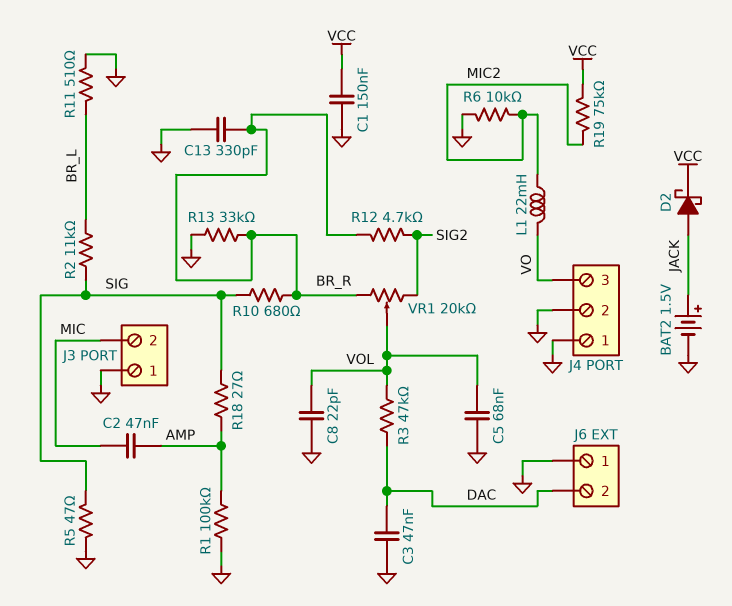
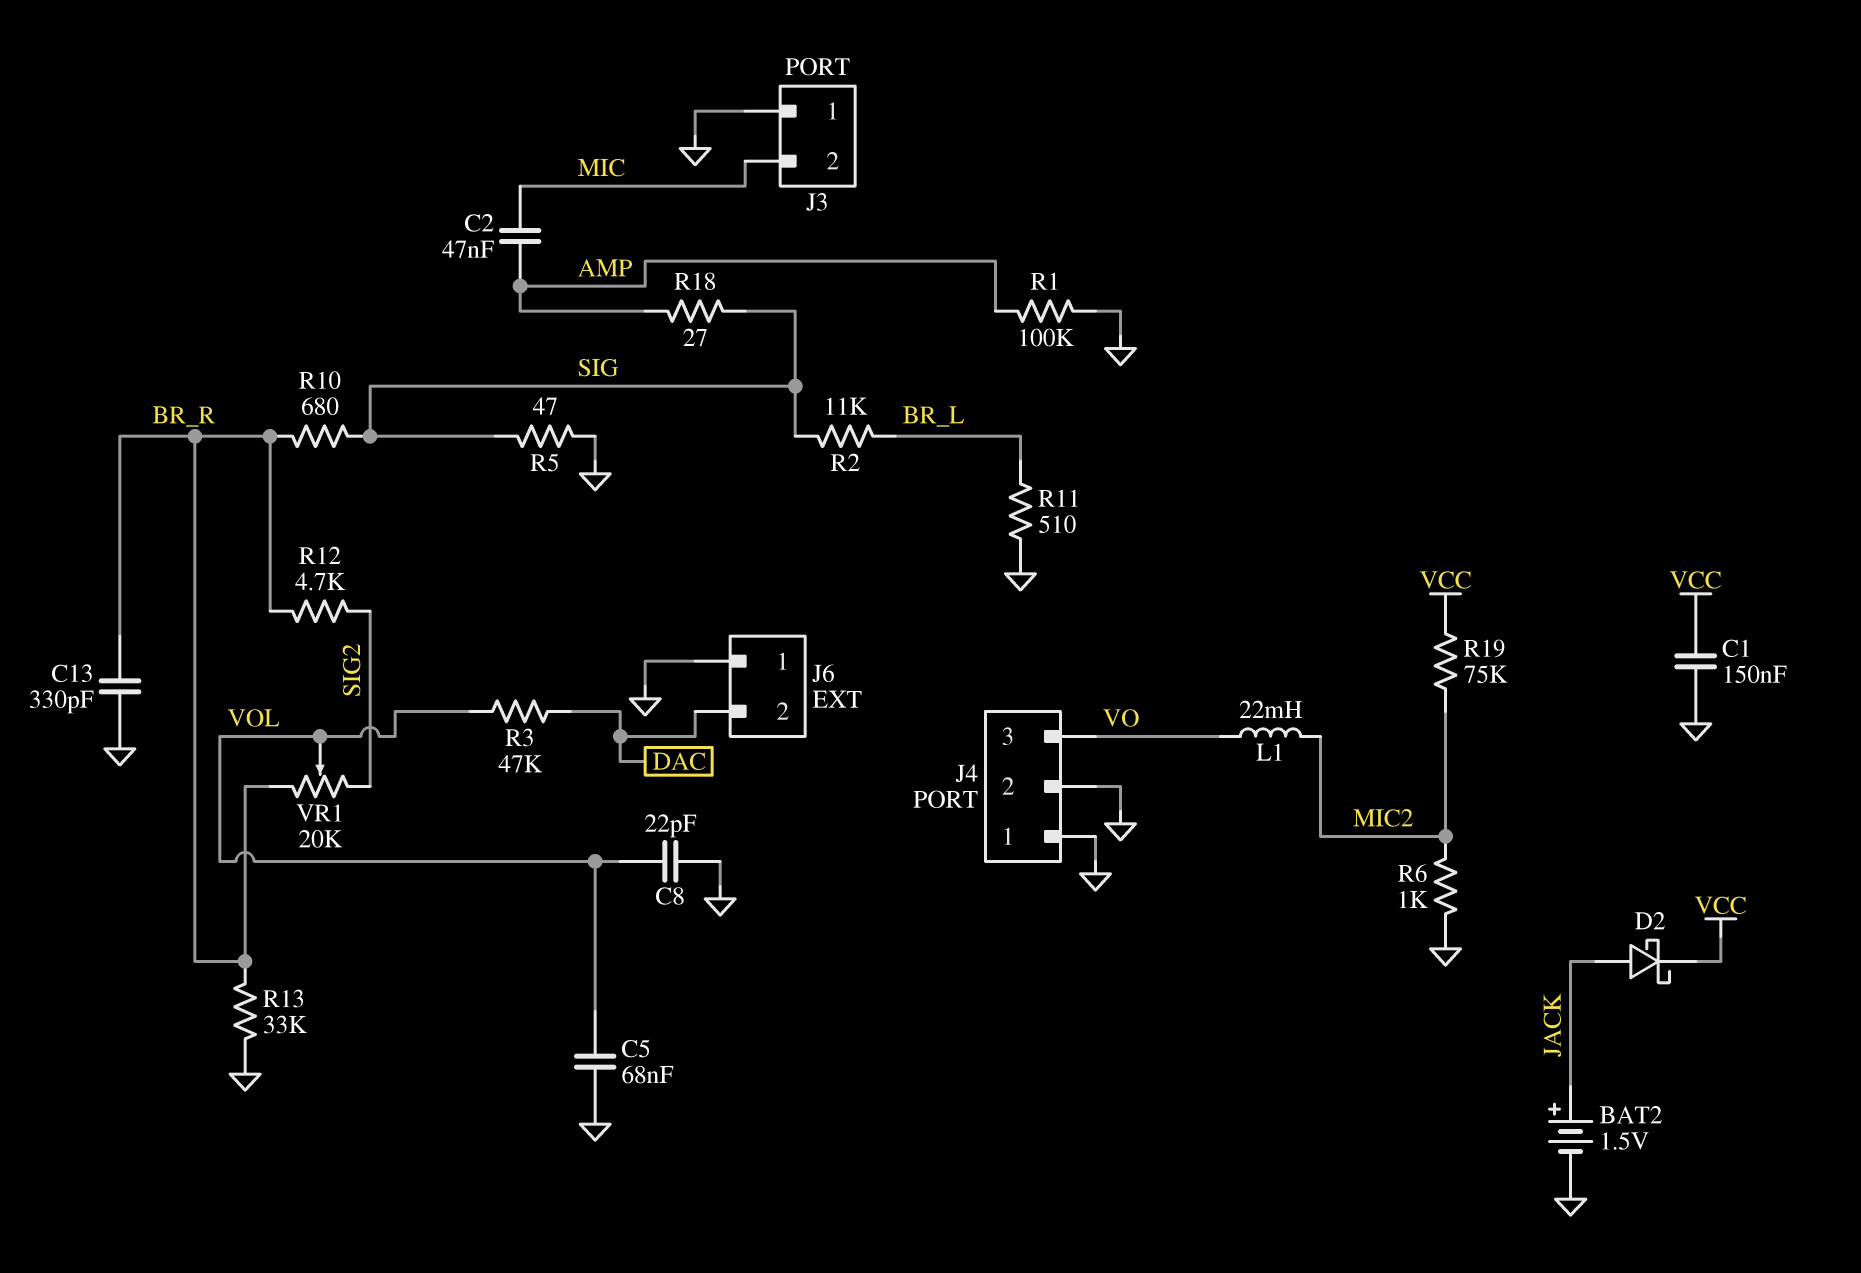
C3: 47nF (DAC, GND) -> none
R6: 10k (GND, MIC2) -> 1k (GND, MIC2)

